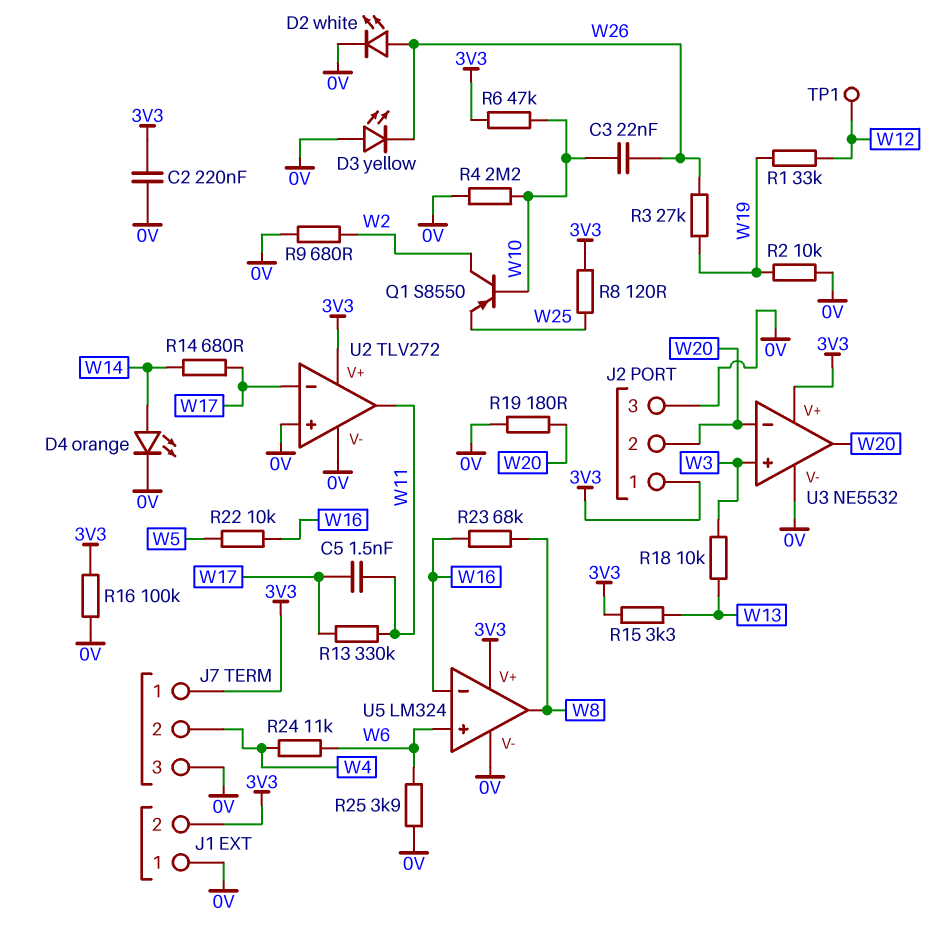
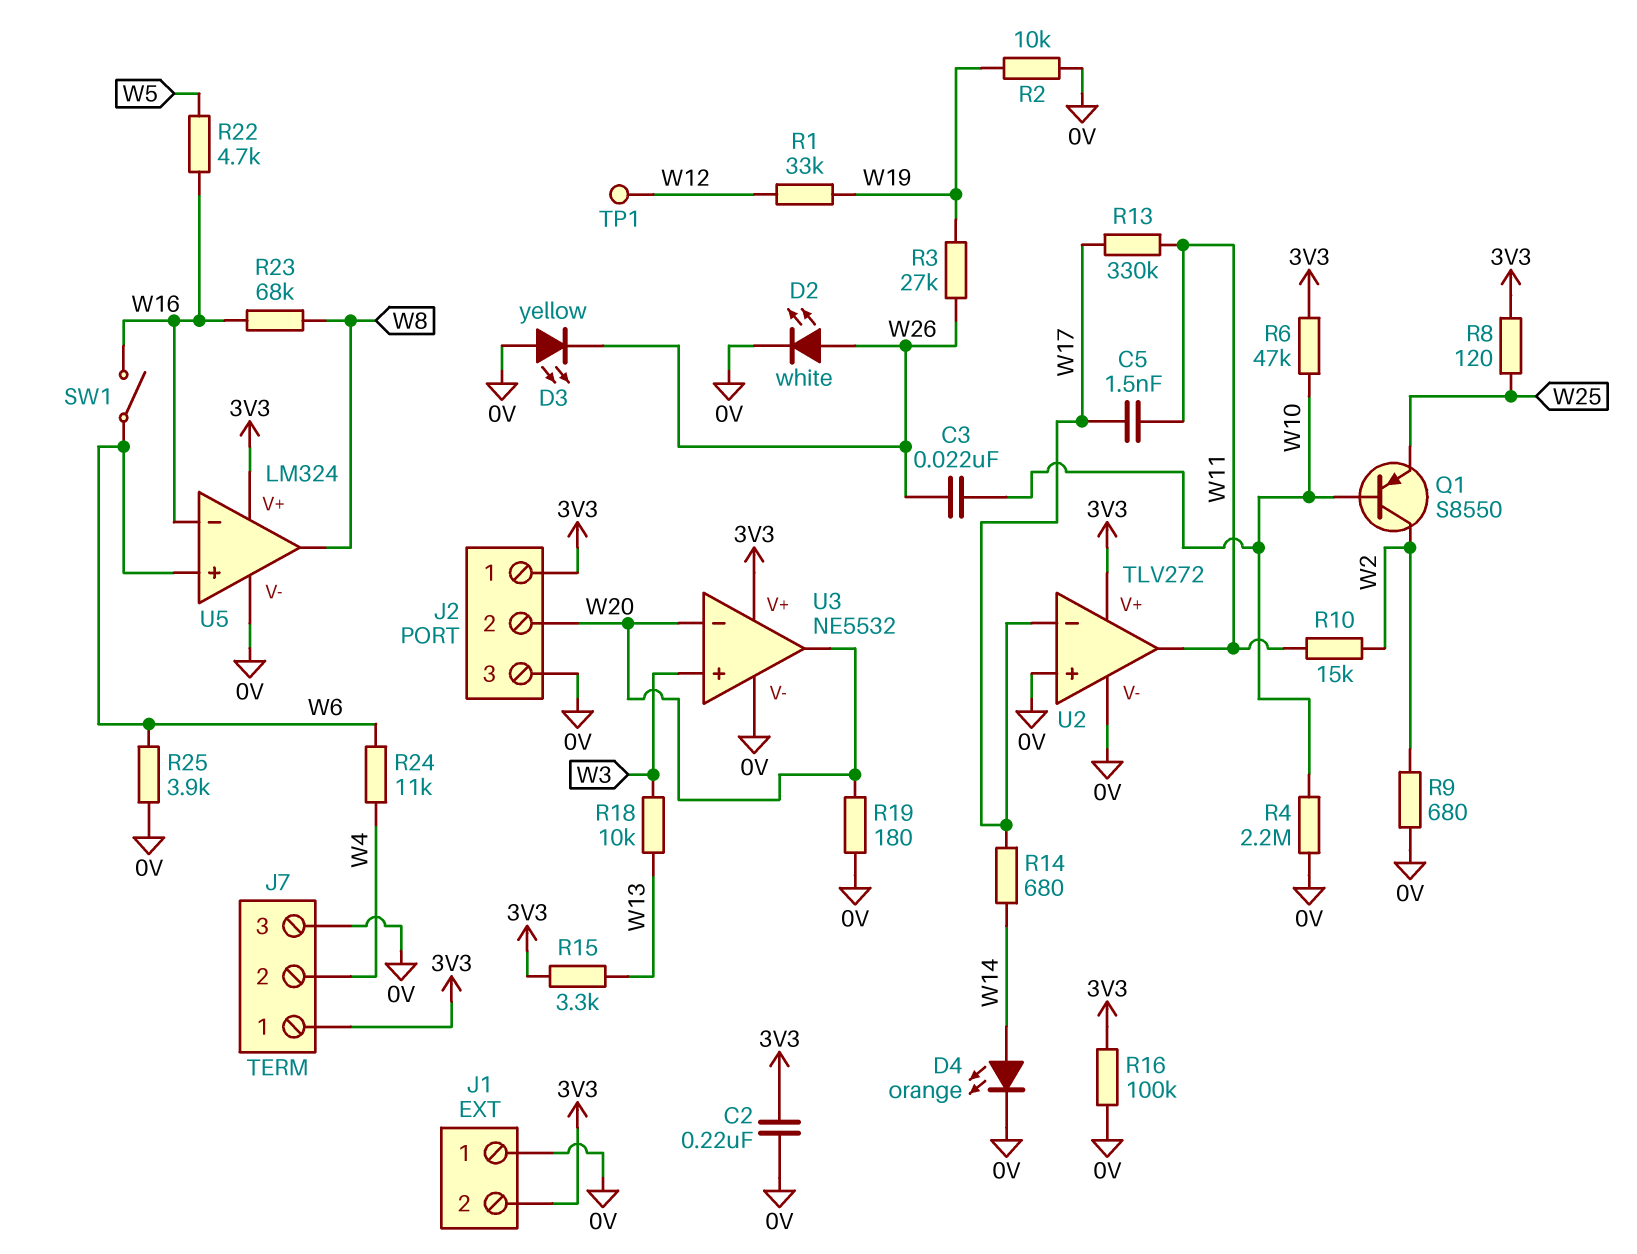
R10: none -> 15k (W2, W11)
R22: 10k (W5, W16) -> 4.7k (W5, W16)
SW1: none -> switch (W6, W16)

